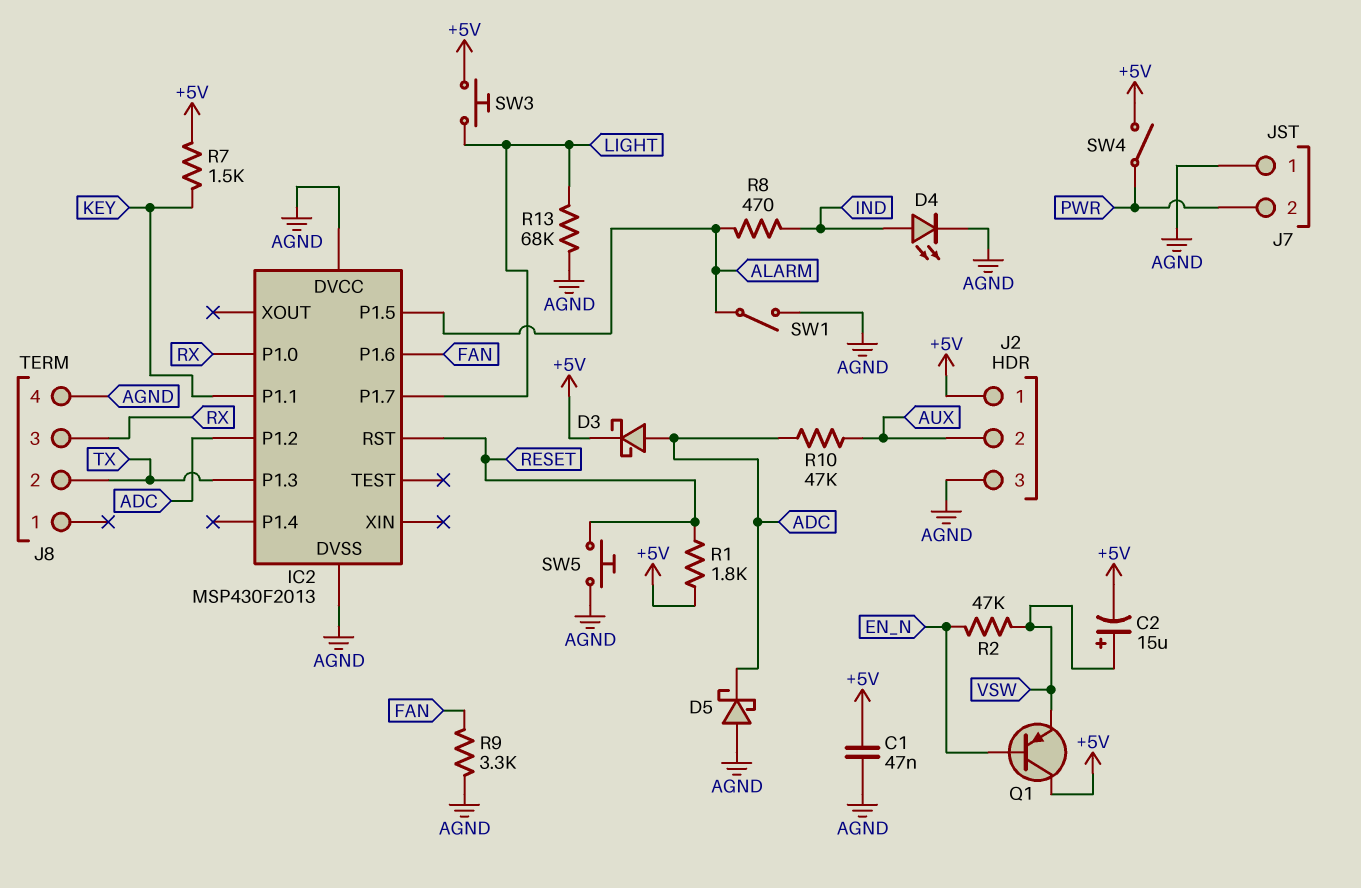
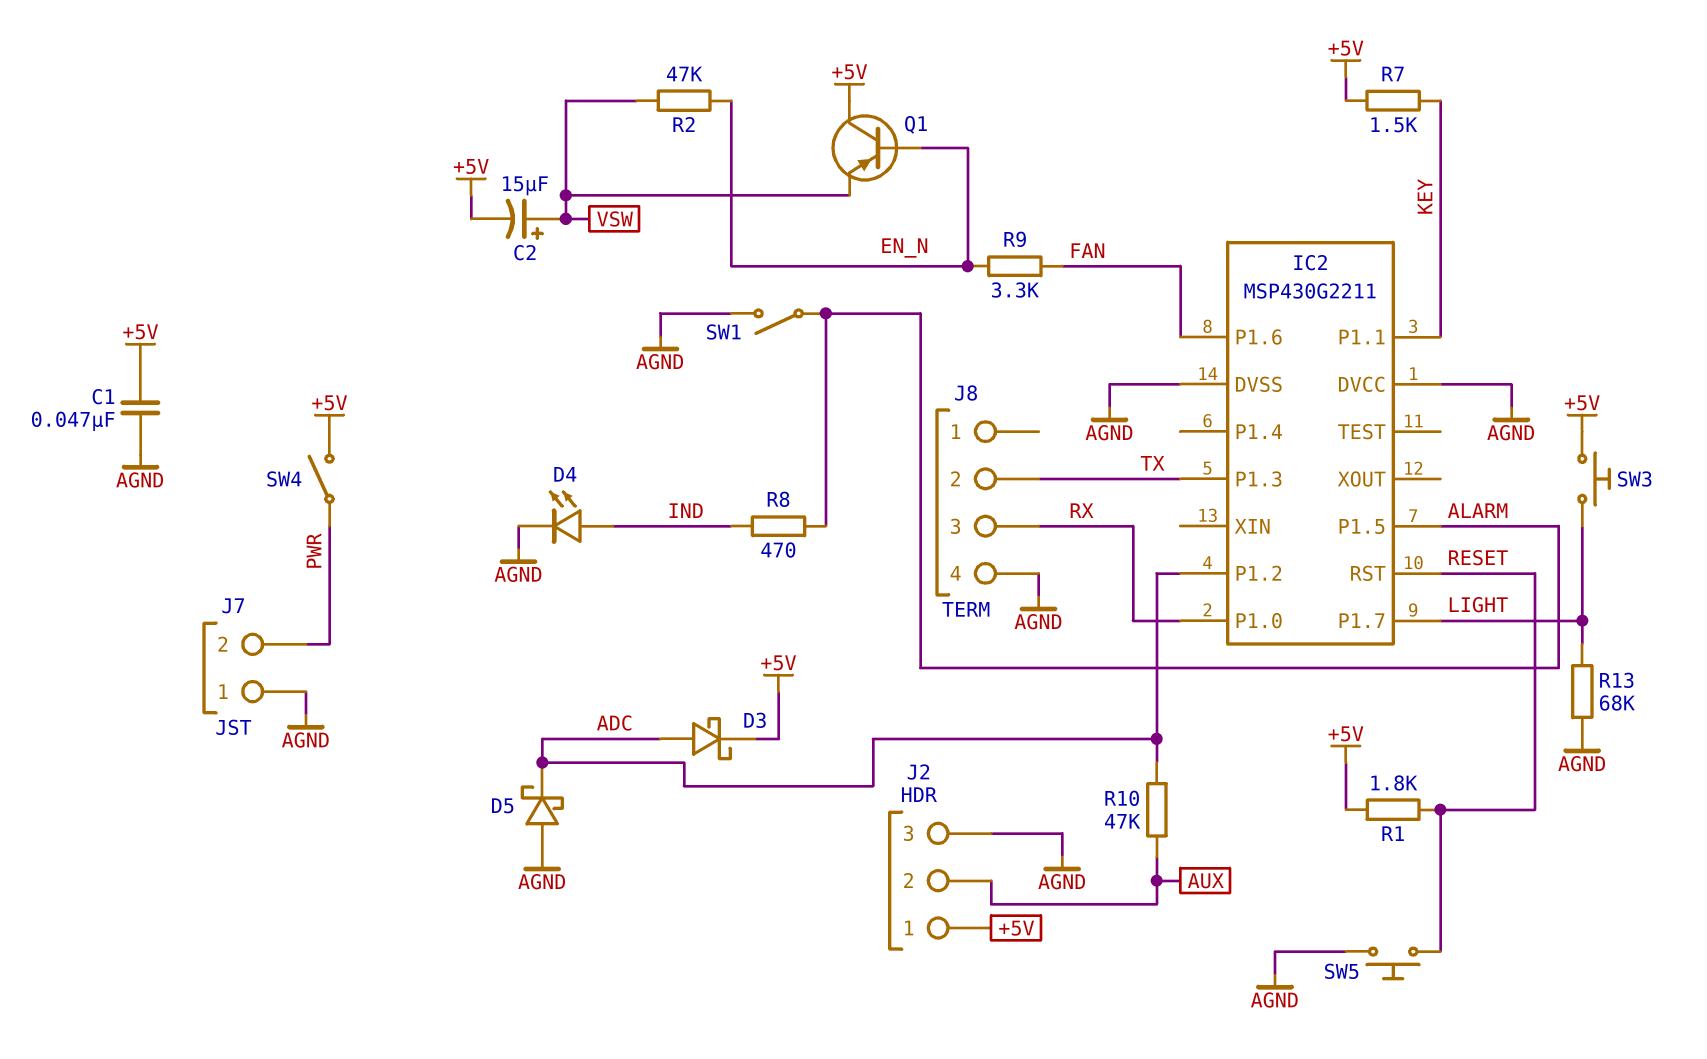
IC2: MSP430F2013 -> MSP430G2211
R9: 3.3k (AGND, FAN) -> 3.3k (EN_N, FAN)

